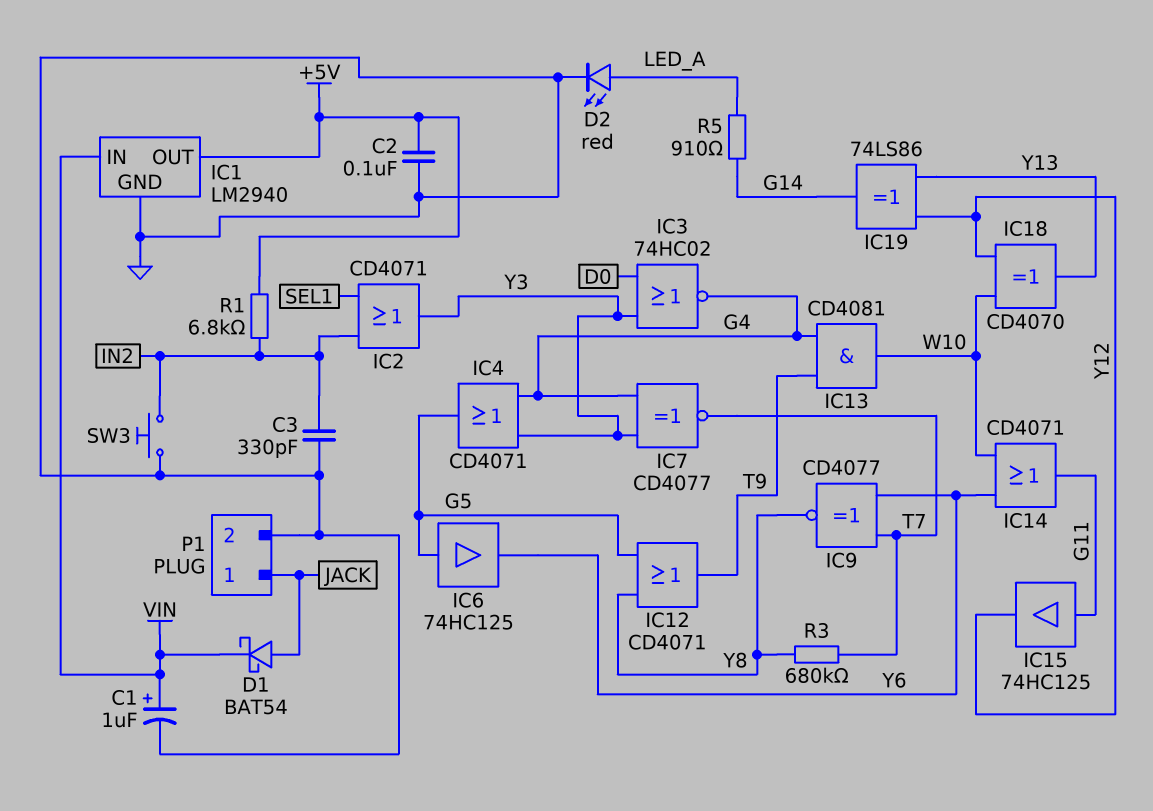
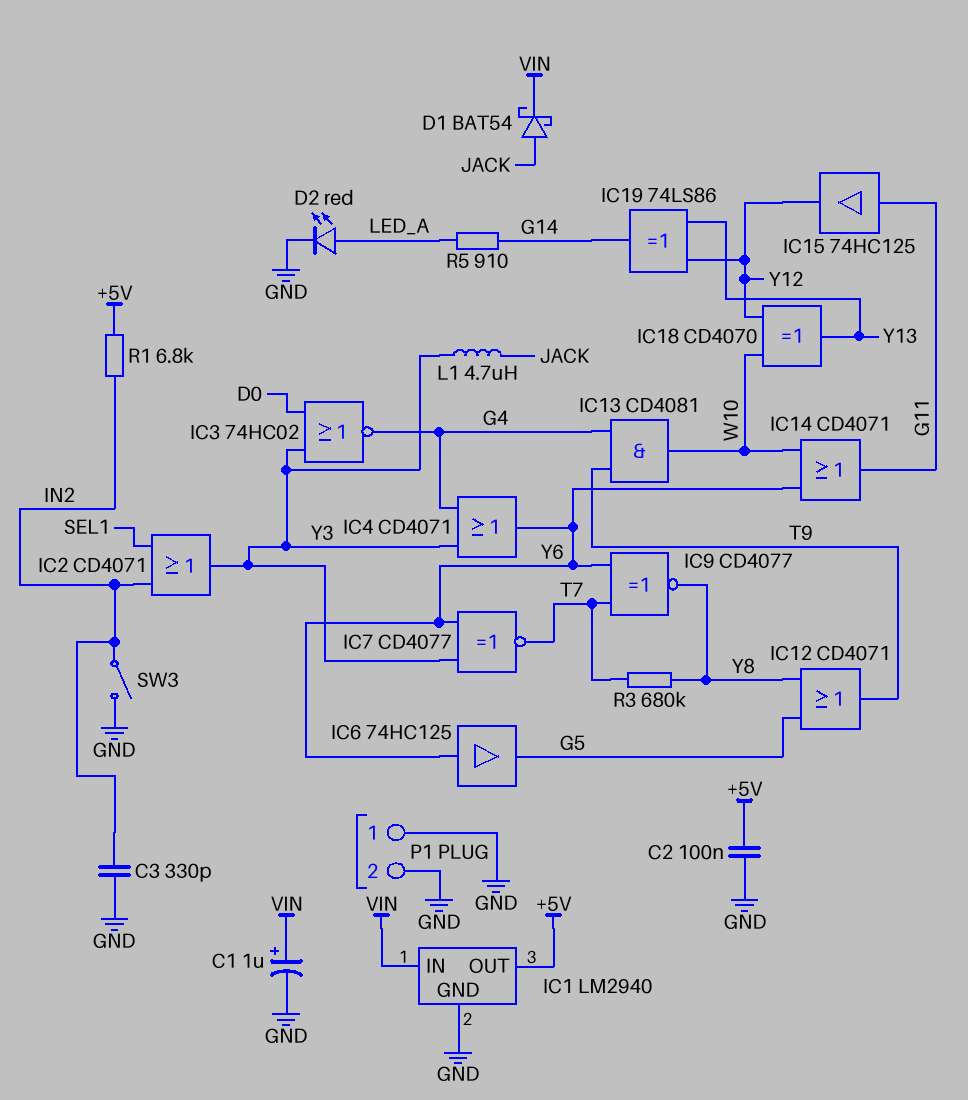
IC4: OR CD4071 (in G4, in Y3, out G5) -> OR CD4071 (in G4, in Y3, out Y6)
IC6: buffer 74HC125 (in G5, out Y6) -> buffer 74HC125 (in Y6, out G5)
IC7: XNOR CD4077 (in G4, in Y3, out T7) -> XNOR CD4077 (in Y3, in Y6, out T7)
L1: none -> 4.7uH (JACK, Y3)
P1 pin 1: JACK -> GND
SW3: button (GND, IN2) -> switch (GND, IN2)

